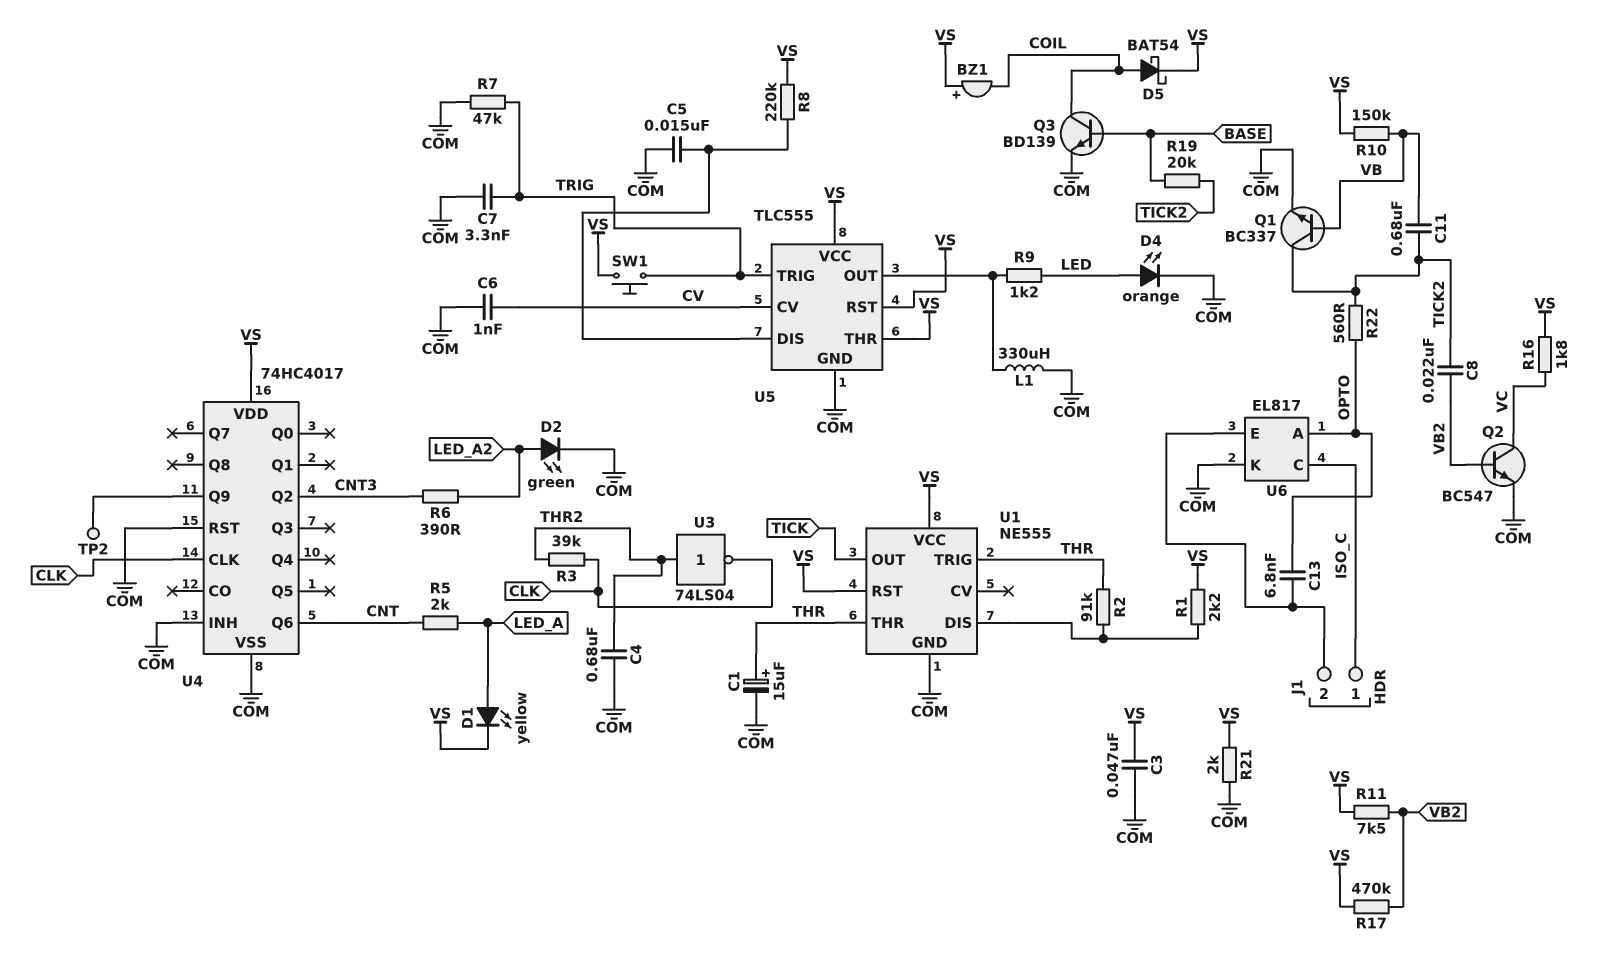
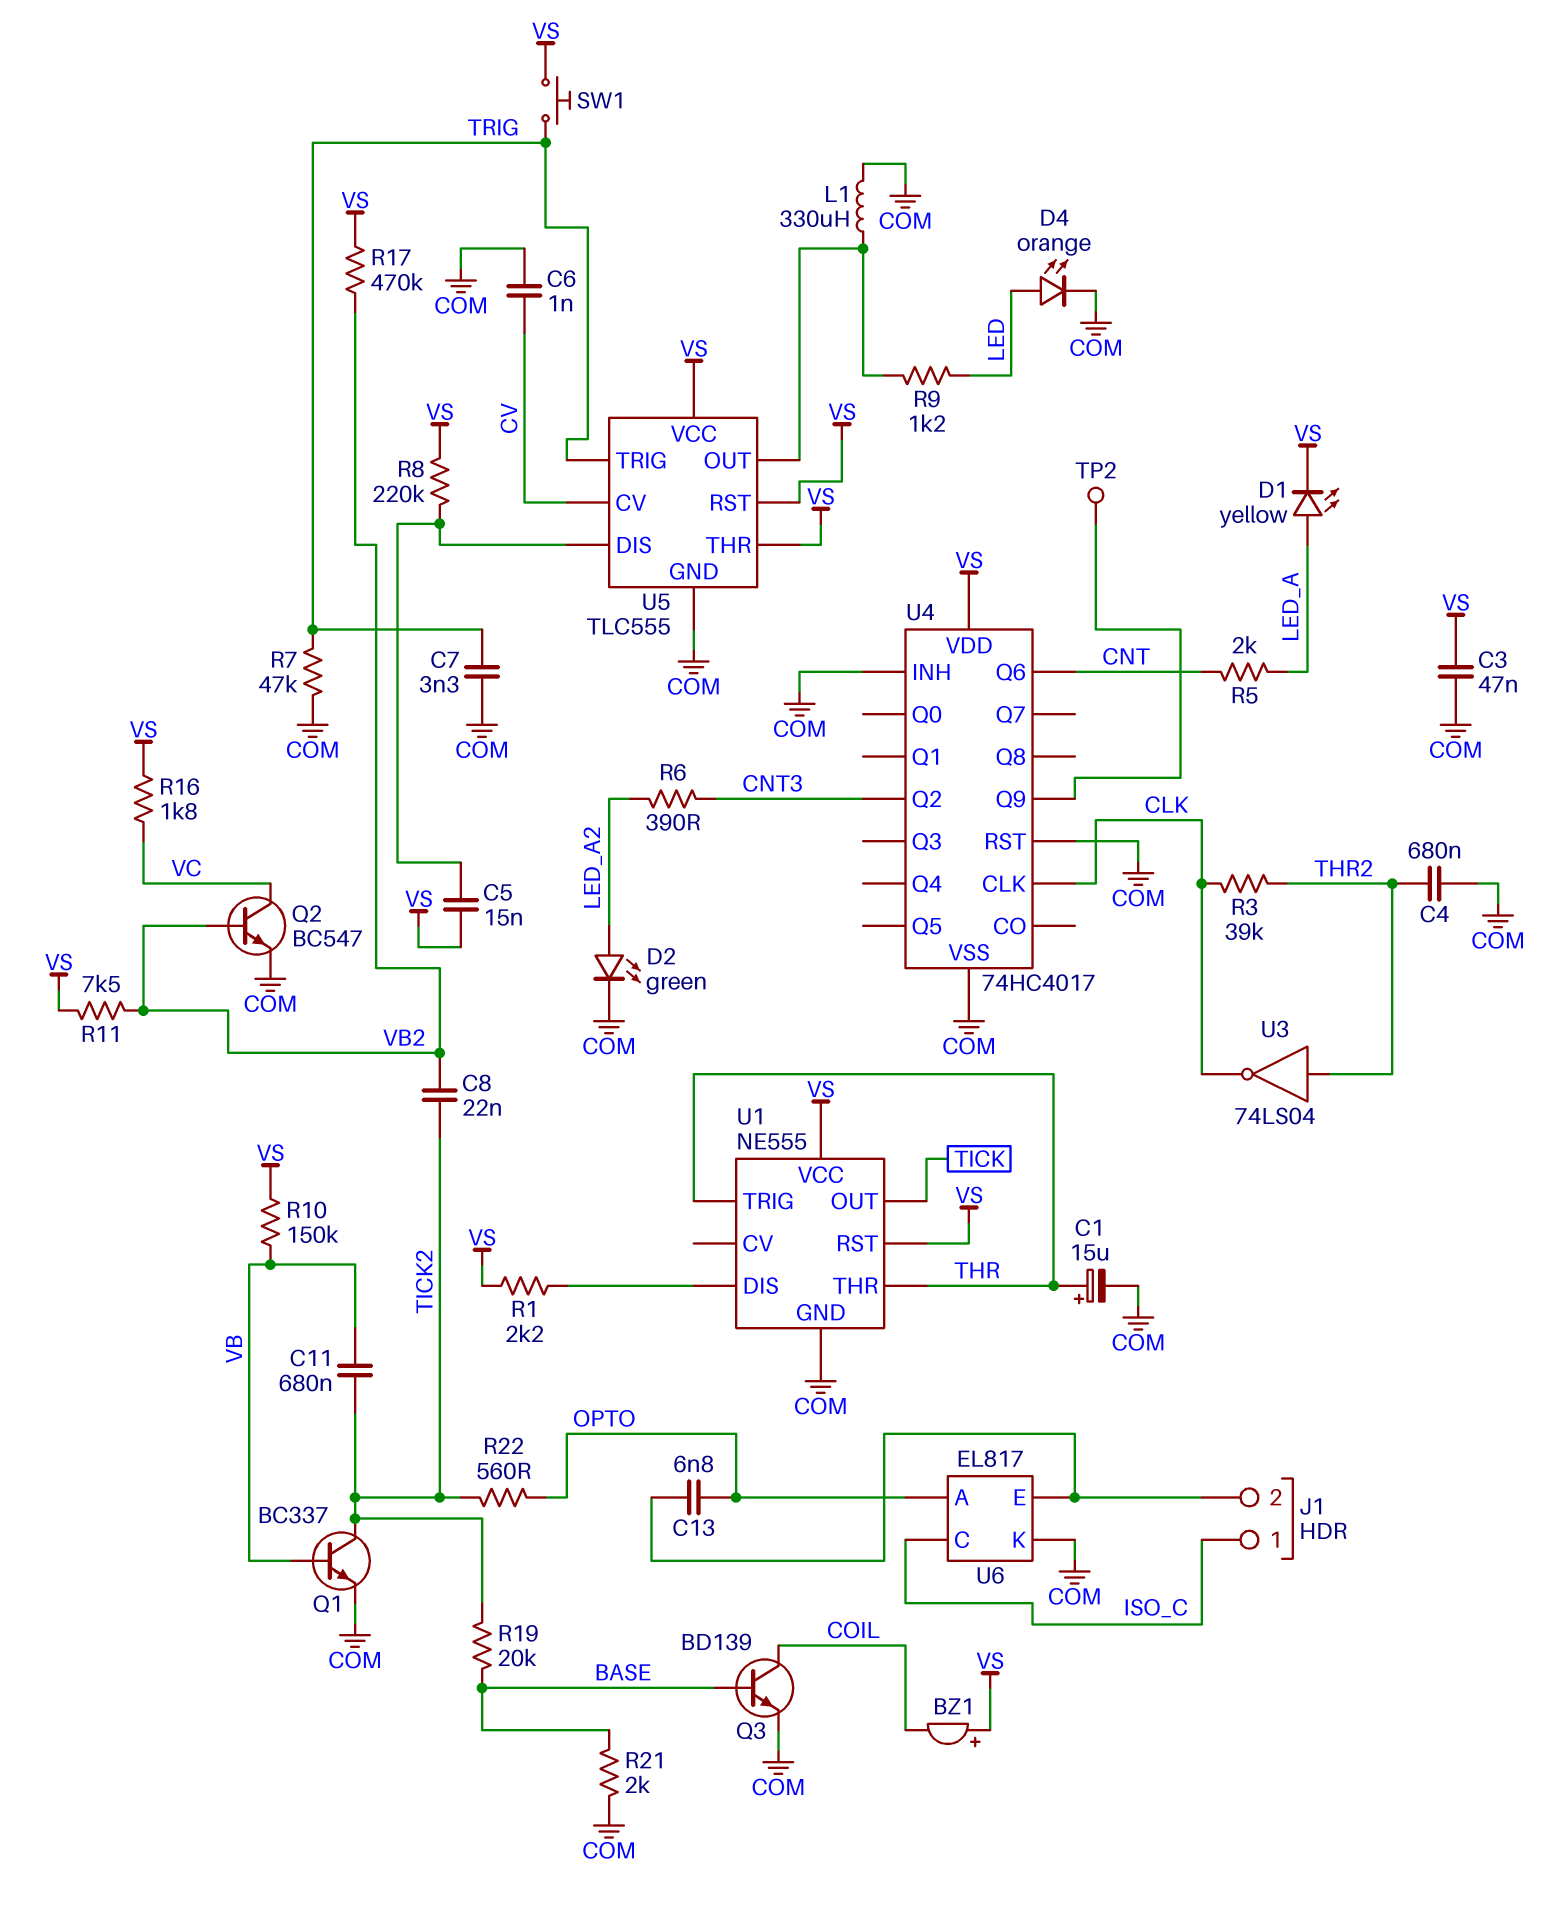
C5: 15nF (COM, U5/DIS) -> 15nF (U5/DIS, VS)
D5: schottky BAT54 (A COIL, K VS) -> none
R2: 91k (THR, U1/DIS) -> none
R21: 2k (COM, VS) -> 2k (BASE, COM)

